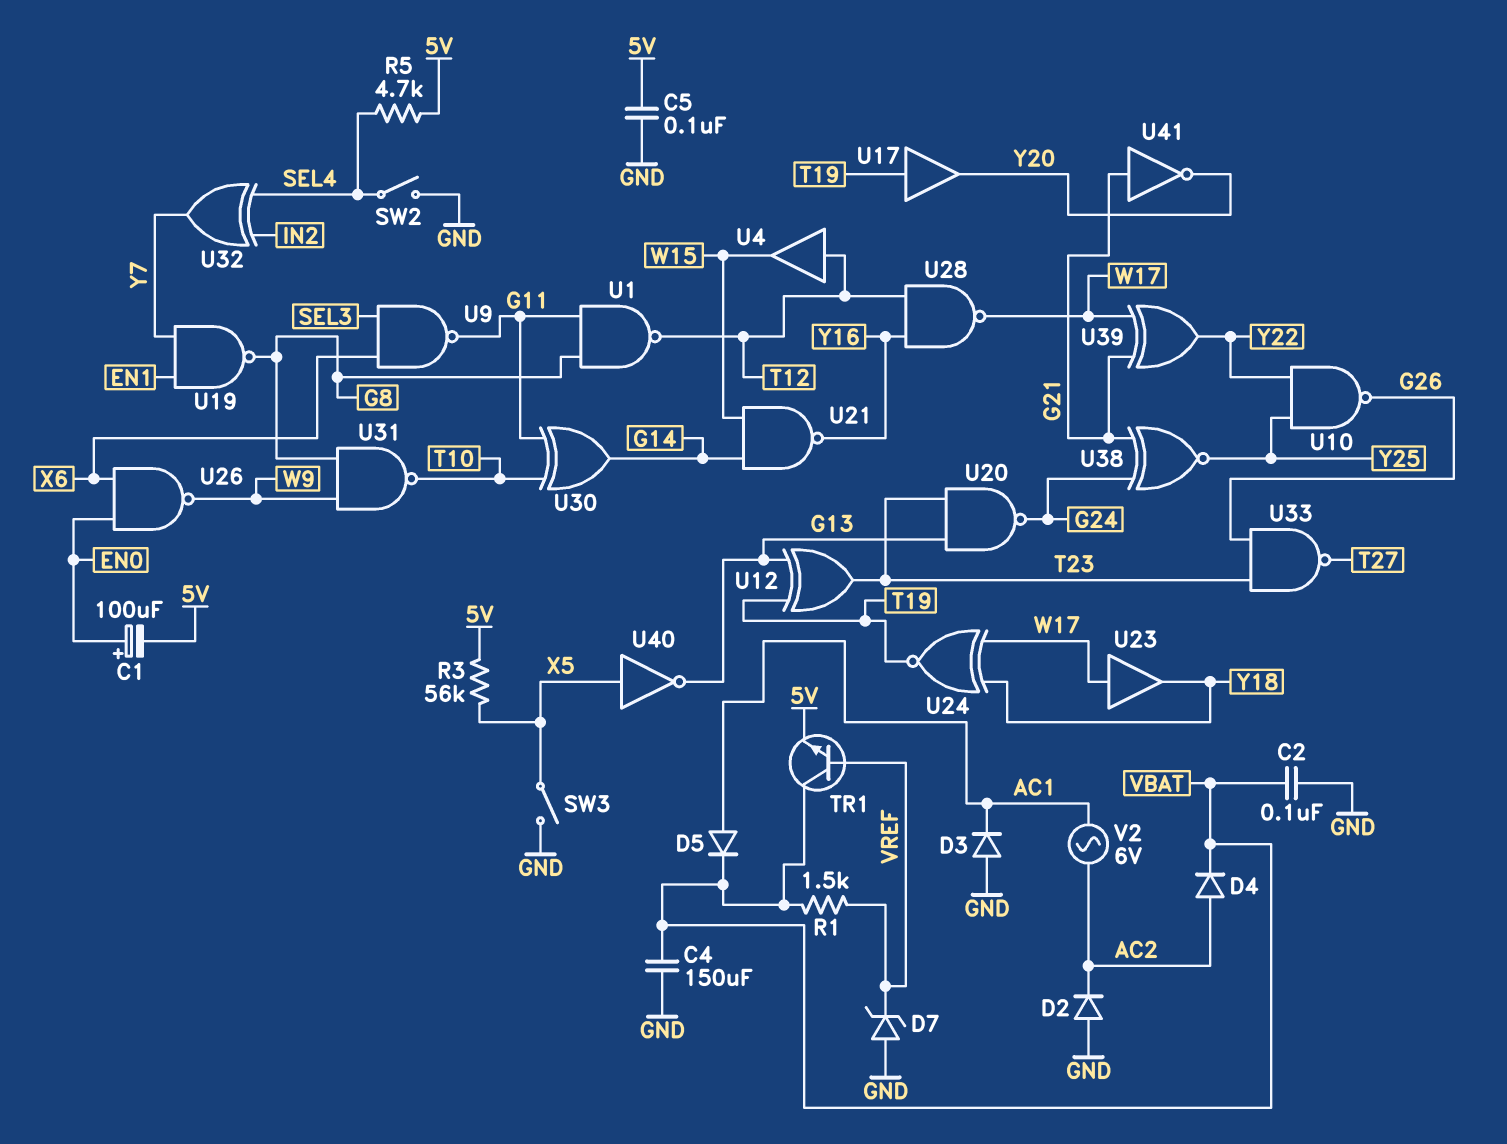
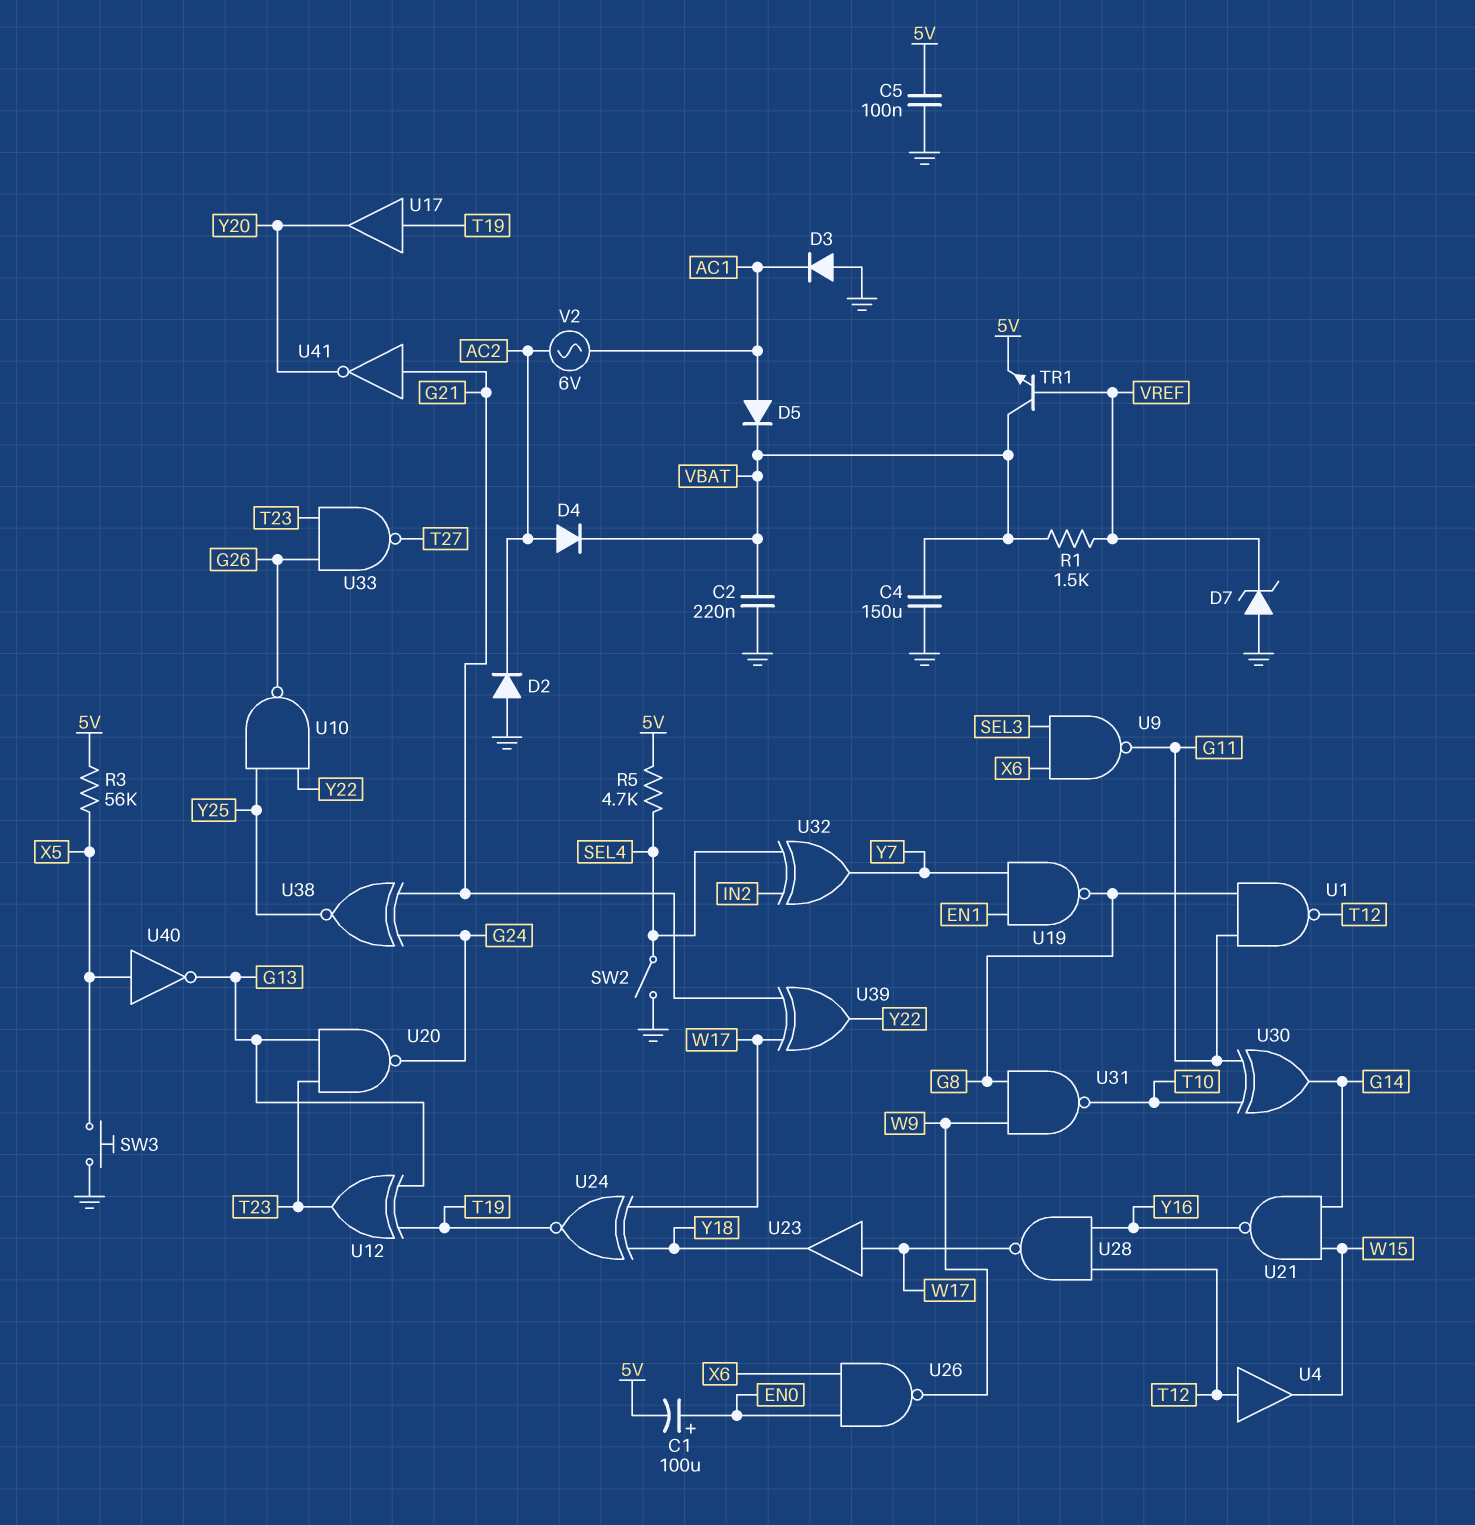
C2: 100nF (GND, VBAT) -> 220nF (GND, VBAT)
SW3: switch (GND, X5) -> button (GND, X5)

